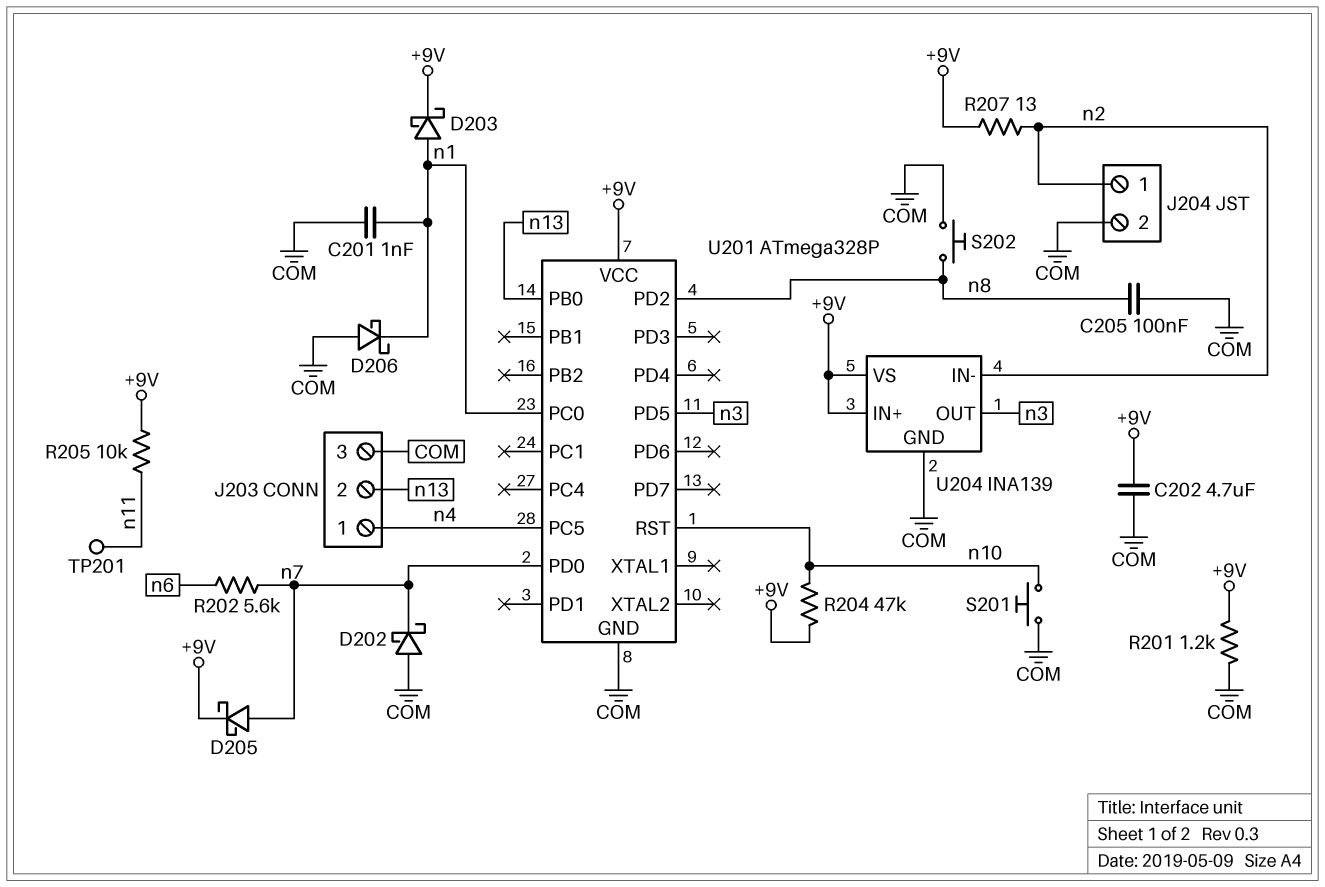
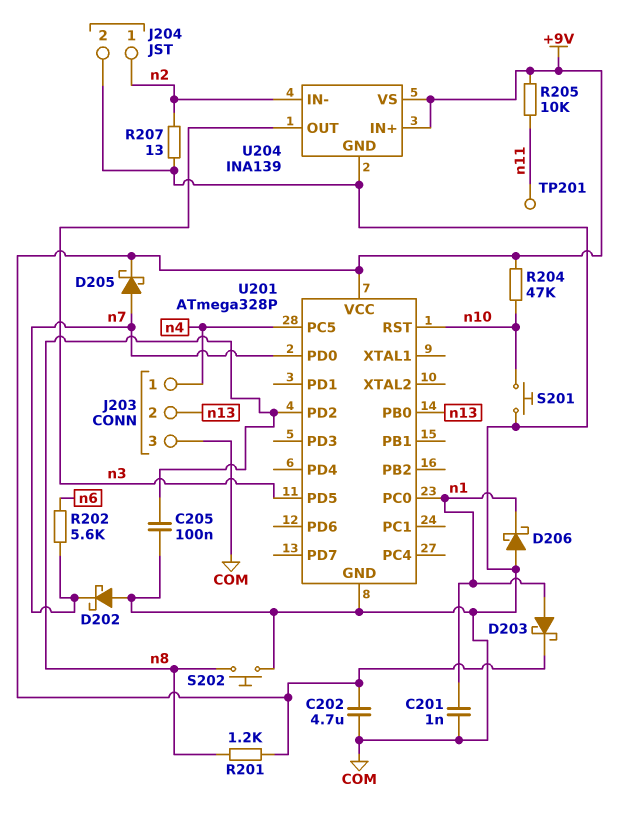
R201: 1.2k (+9V, COM) -> 1.2k (+9V, n8)
R207: 13 (+9V, n2) -> 13 (COM, n2)

